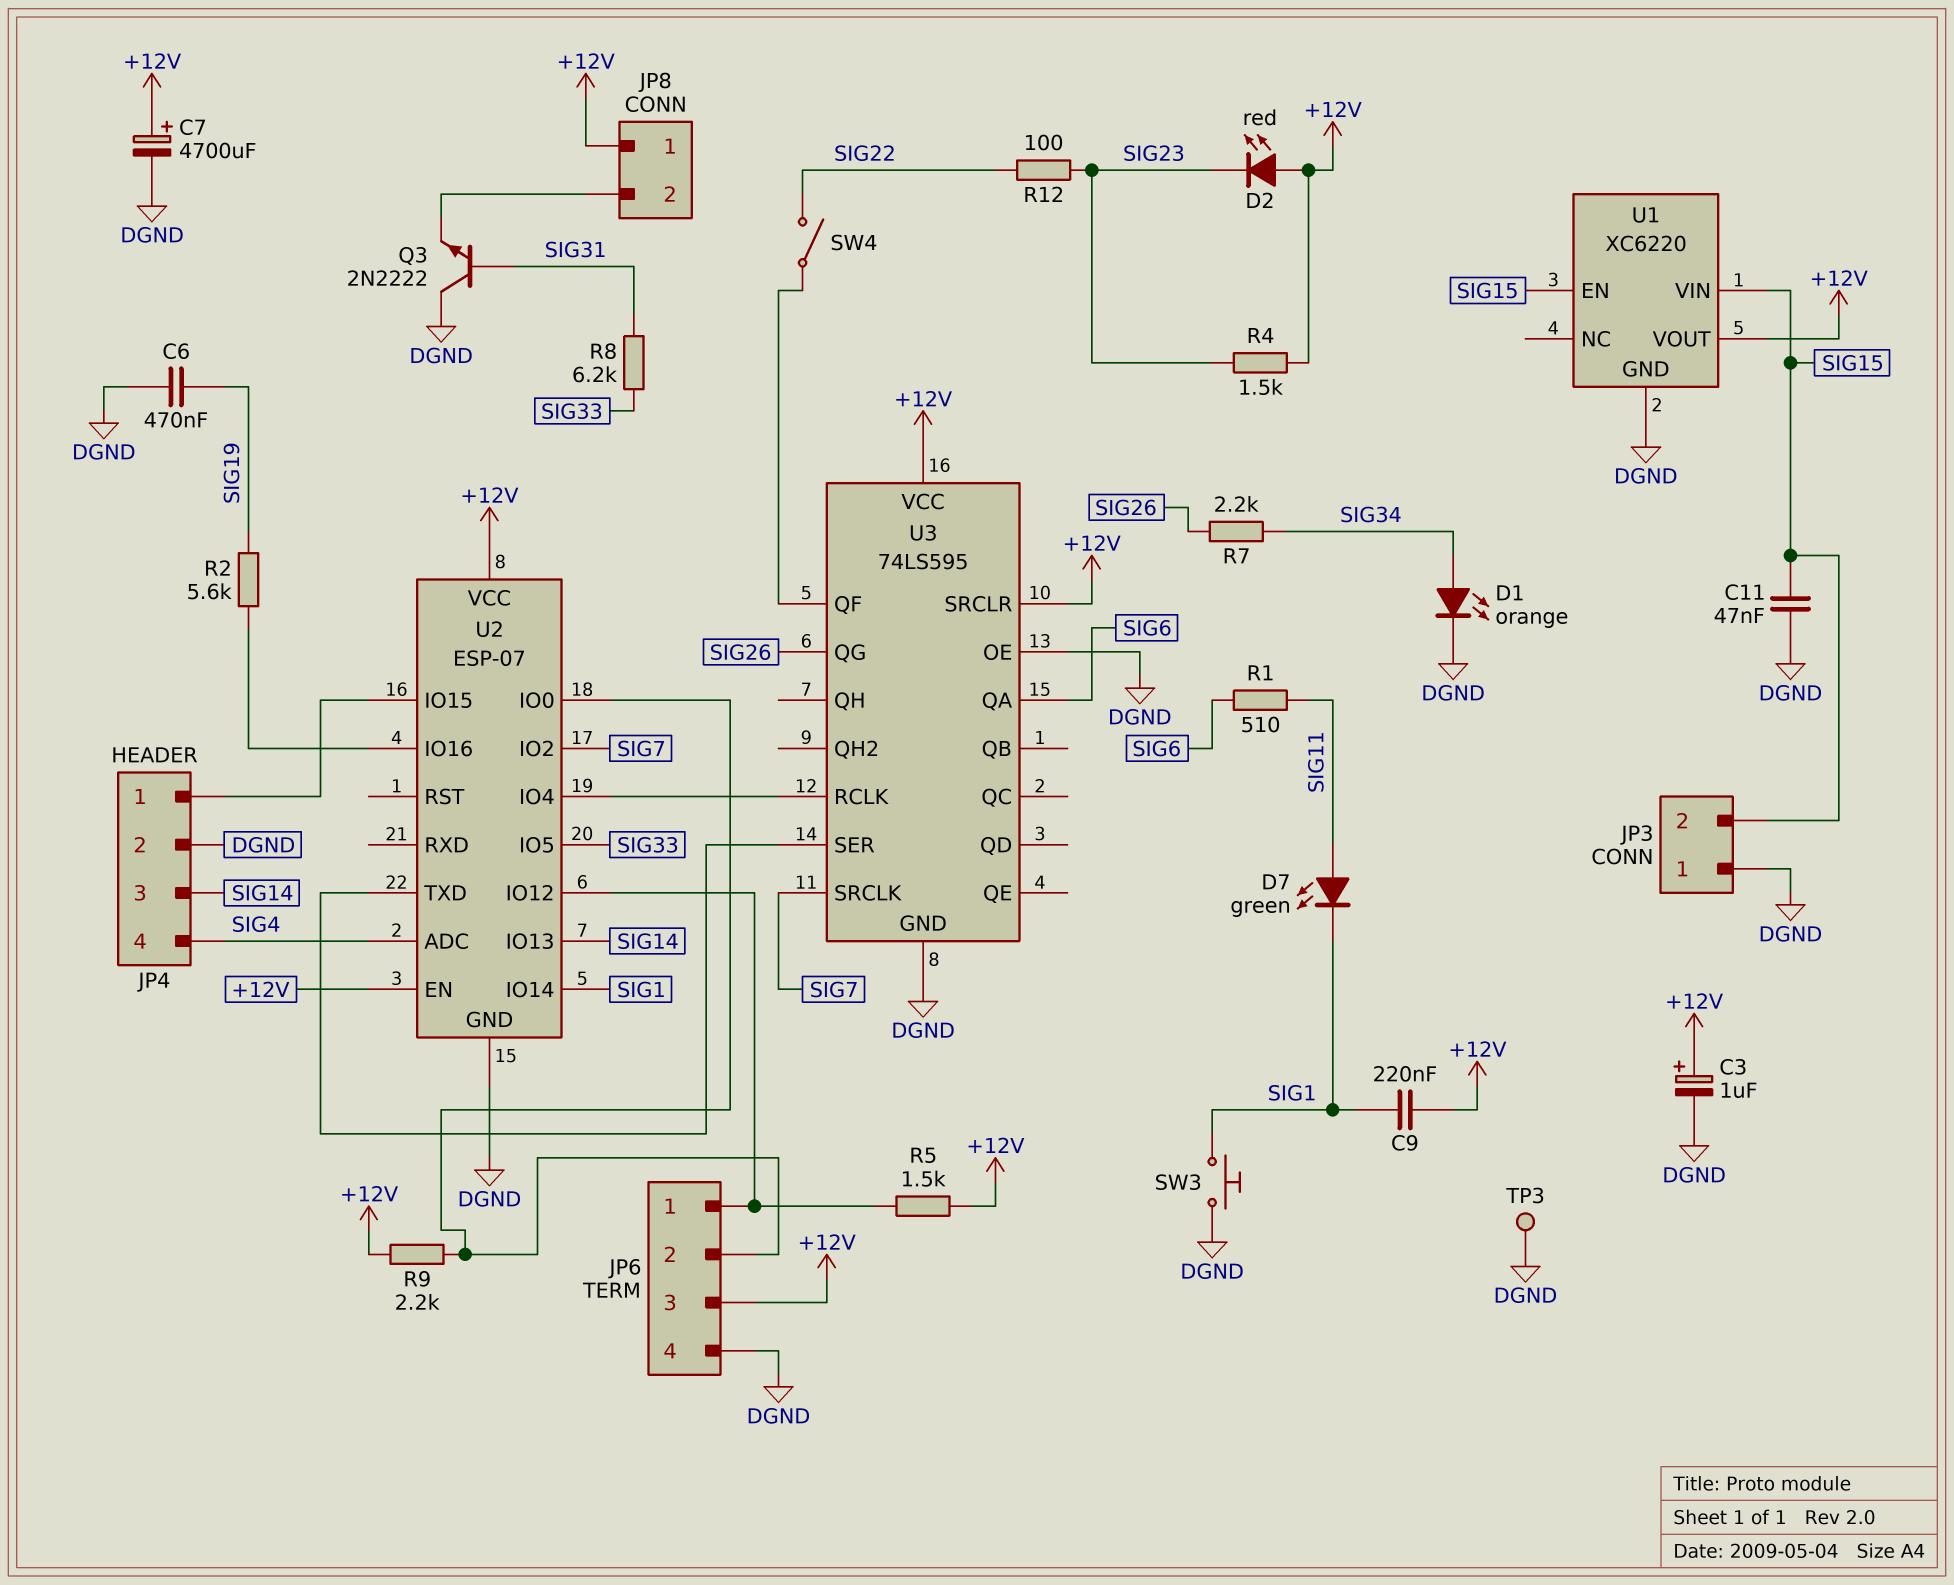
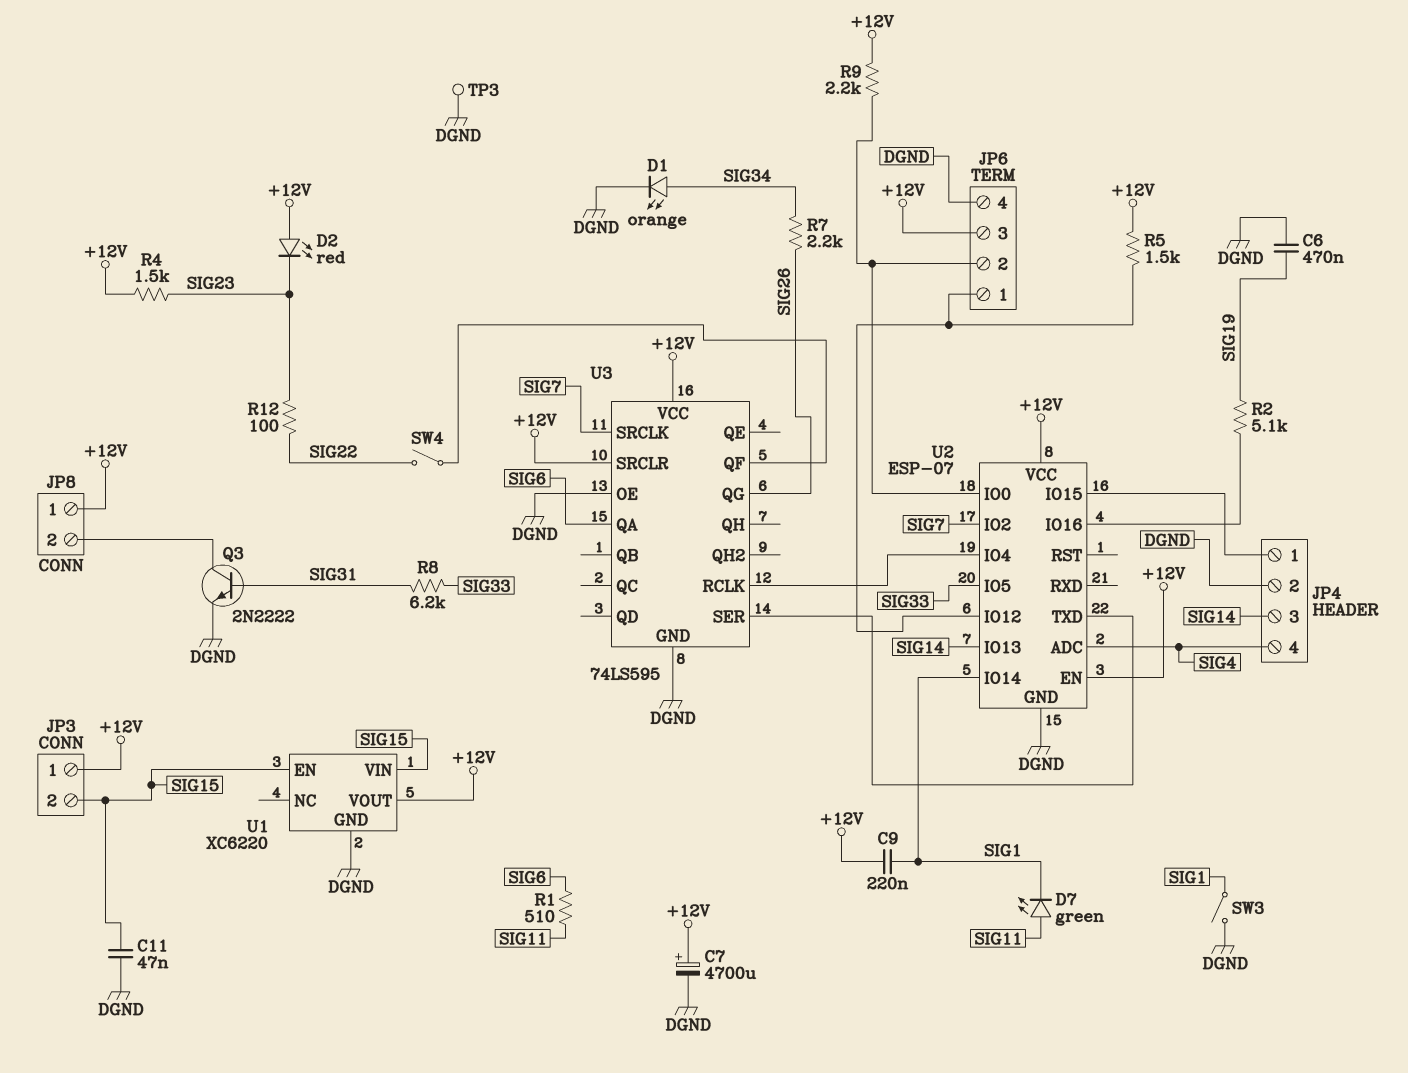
C3: 1uF (plus +12V, minus DGND) -> none
JP3 pin 1: DGND -> +12V
Q3: NPN 2N2222 (B SIG31, C DGND, E JP8/2) -> NPN 2N2222 (B SIG31, C JP8/2, E DGND)
R2: 5.6k (SIG19, U2/IO16) -> 5.1k (SIG19, U2/IO16)
SW3: button (DGND, SIG1) -> switch (DGND, SIG1)

